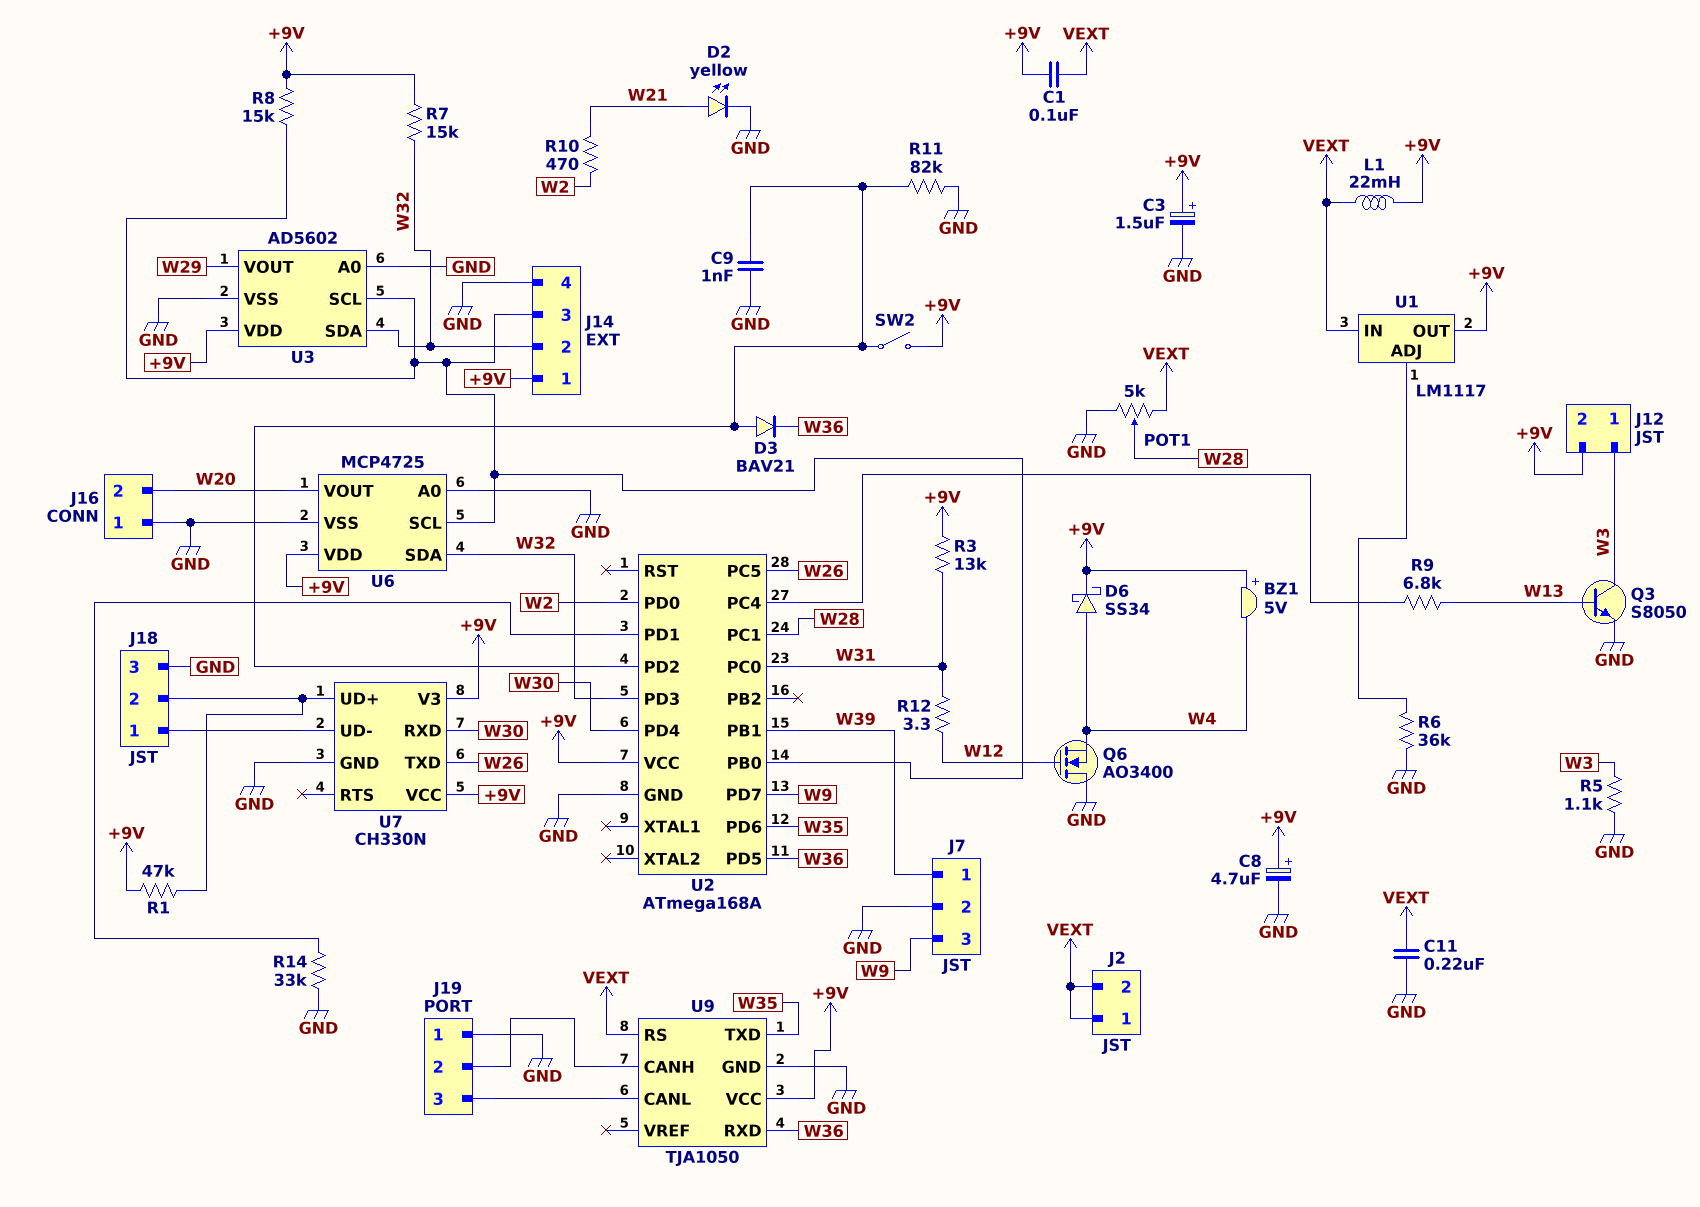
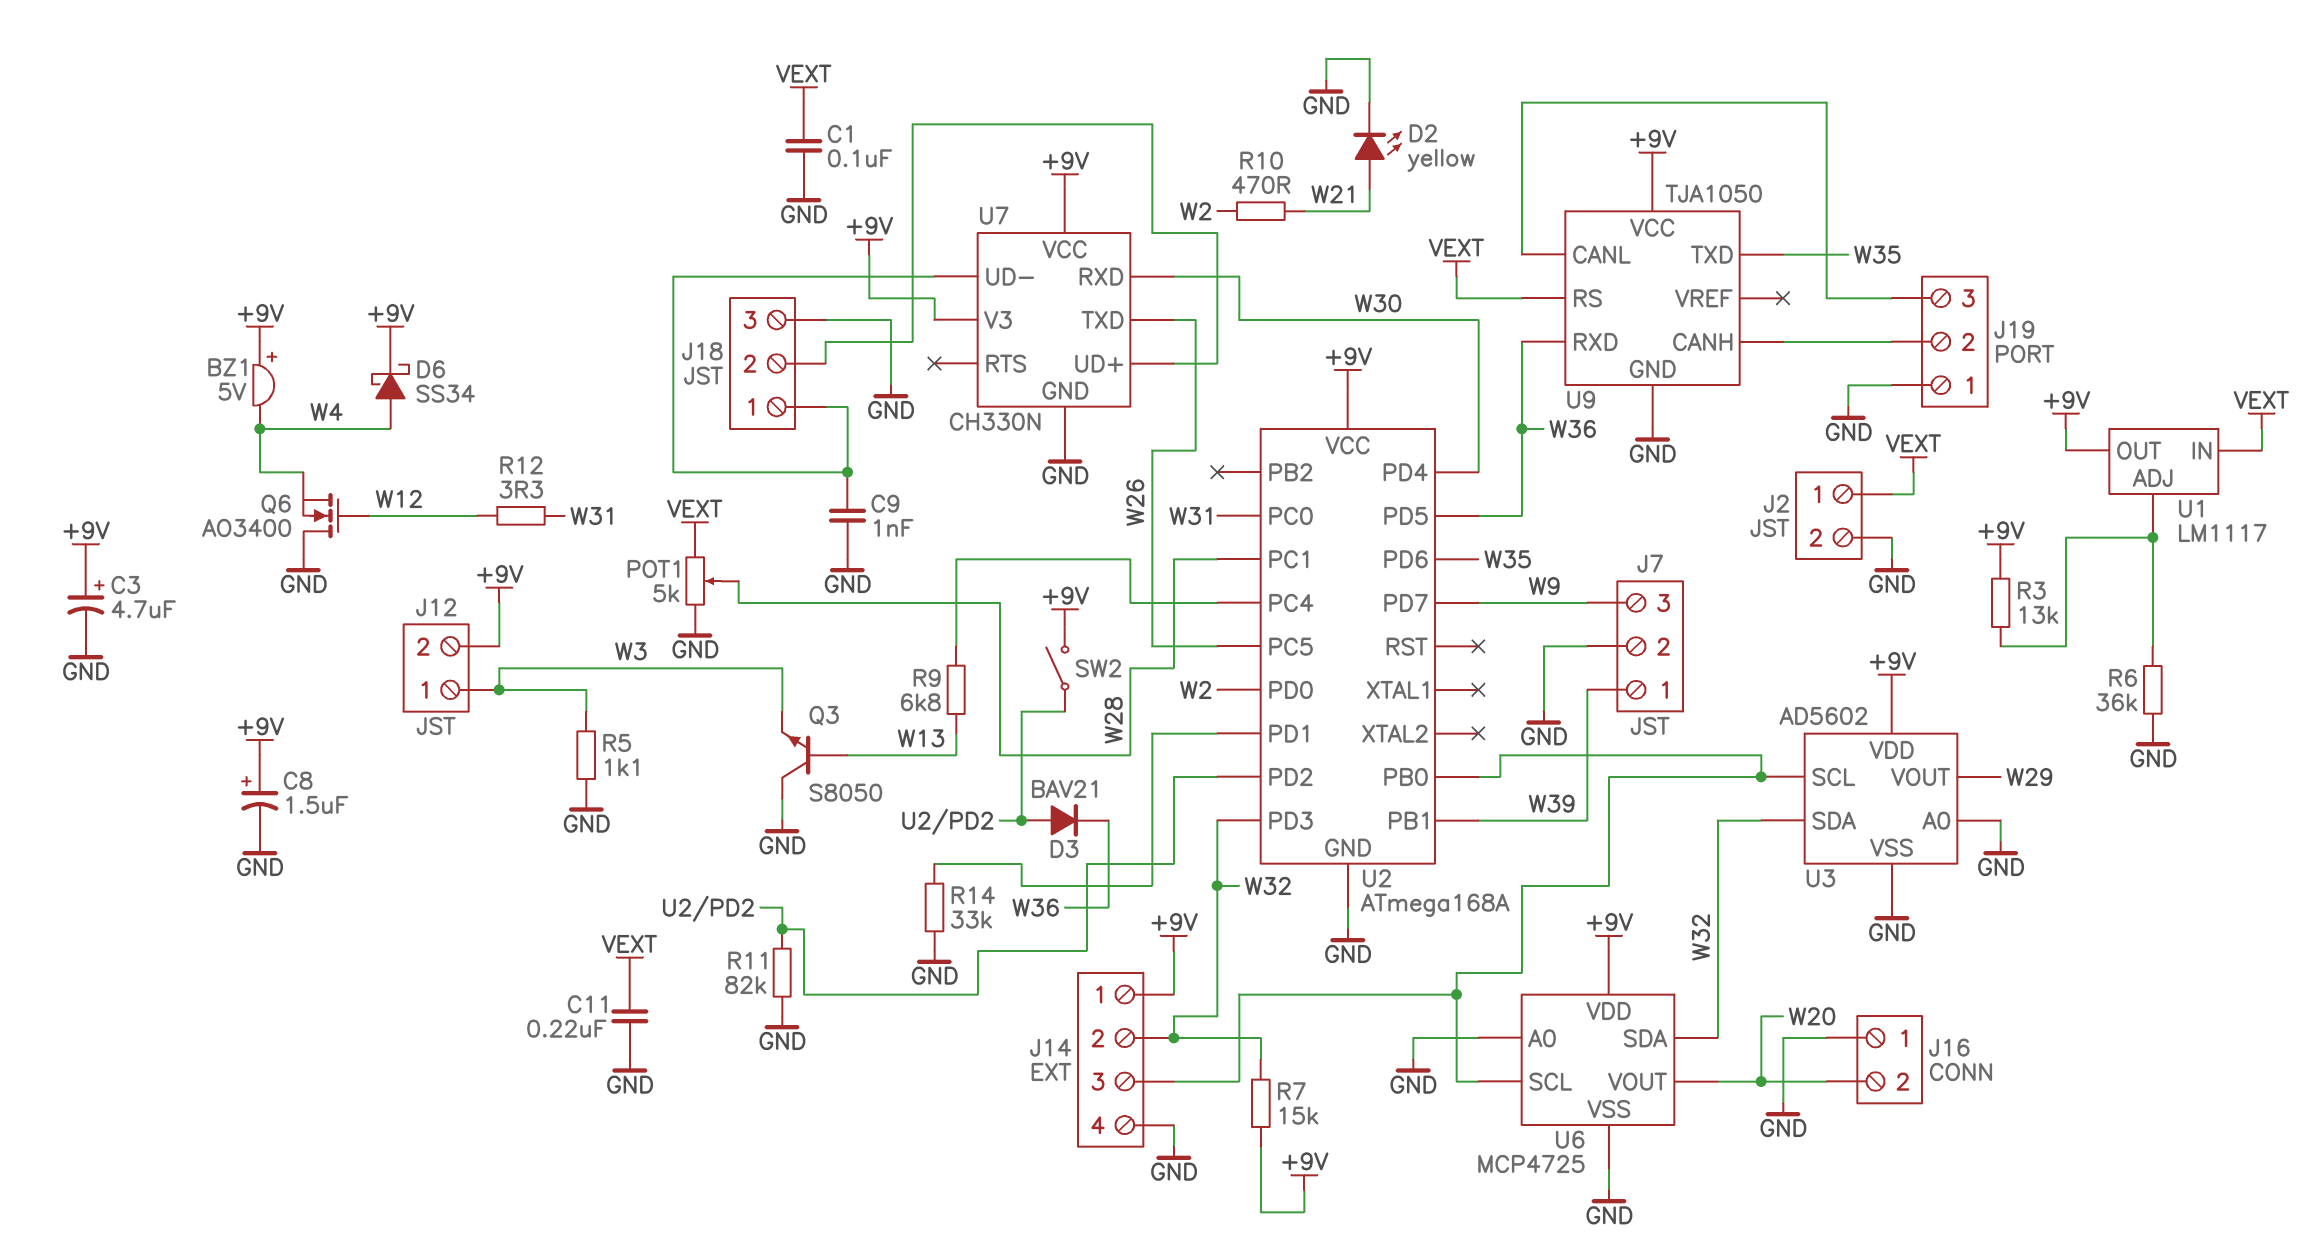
C1: 100nF (+9V, VEXT) -> 100nF (GND, VEXT)
C3: 1.5uF (plus +9V, minus GND) -> 4.7uF (plus +9V, minus GND)
C8: 4.7uF (plus +9V, minus GND) -> 1.5uF (plus +9V, minus GND)
C9: 1nF (GND, U2/PD2) -> 1nF (GND, J18/1)
J2 pin 2: VEXT -> GND
L1: 22mH (+9V, VEXT) -> none
Q3: NPN S8050 (B W13, C W3, E GND) -> NPN S8050 (B W13, C GND, E W3)
R1: 47k (+9V, J18/2) -> none
R3: 13k (+9V, W31) -> 13k (+9V, U1/ADJ)
R8: 15k (+9V, J14/3) -> none

